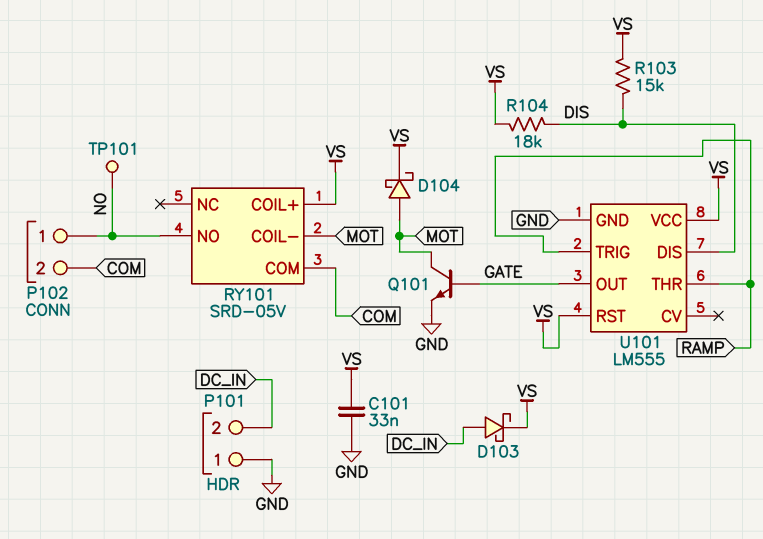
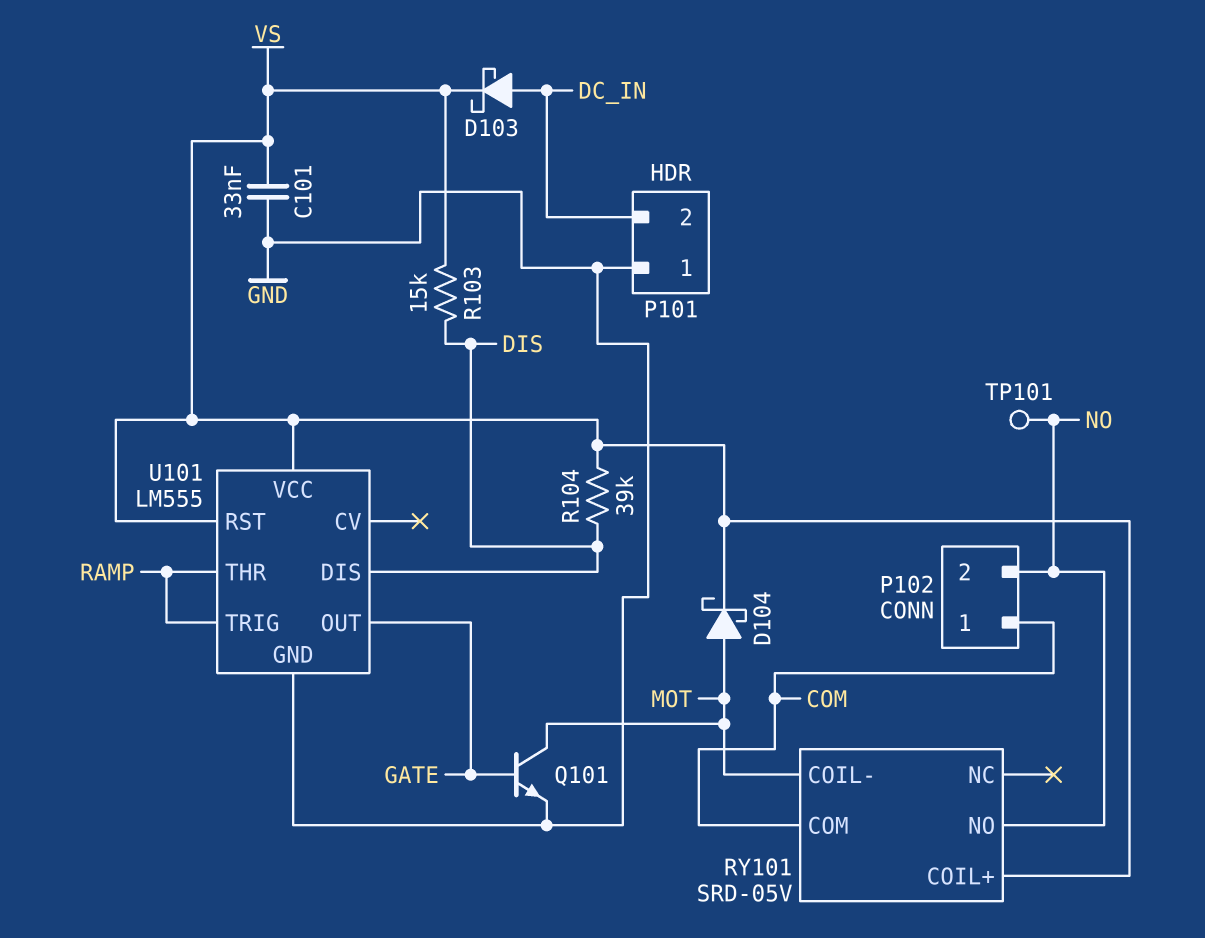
P102 pin 1: NO -> COM
P102 pin 2: COM -> NO
R104: 18k (DIS, VS) -> 39k (DIS, VS)

